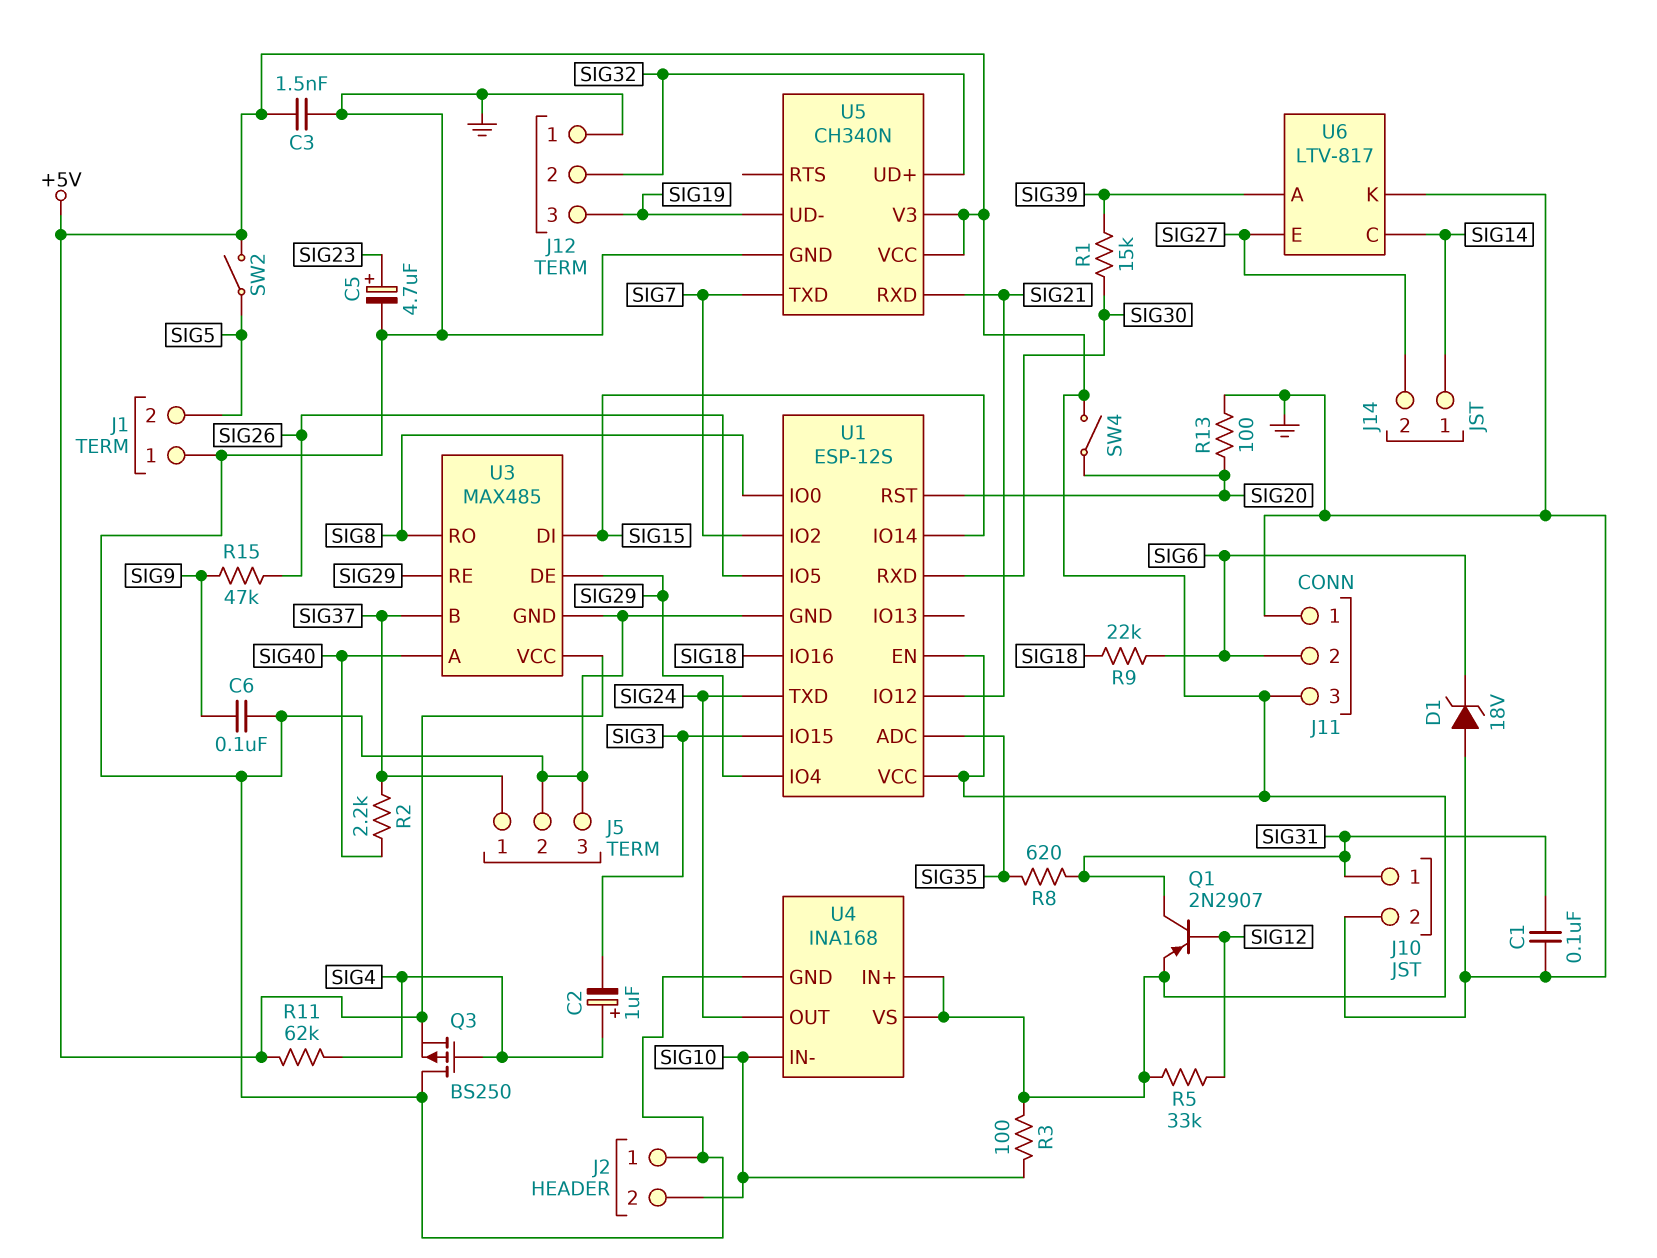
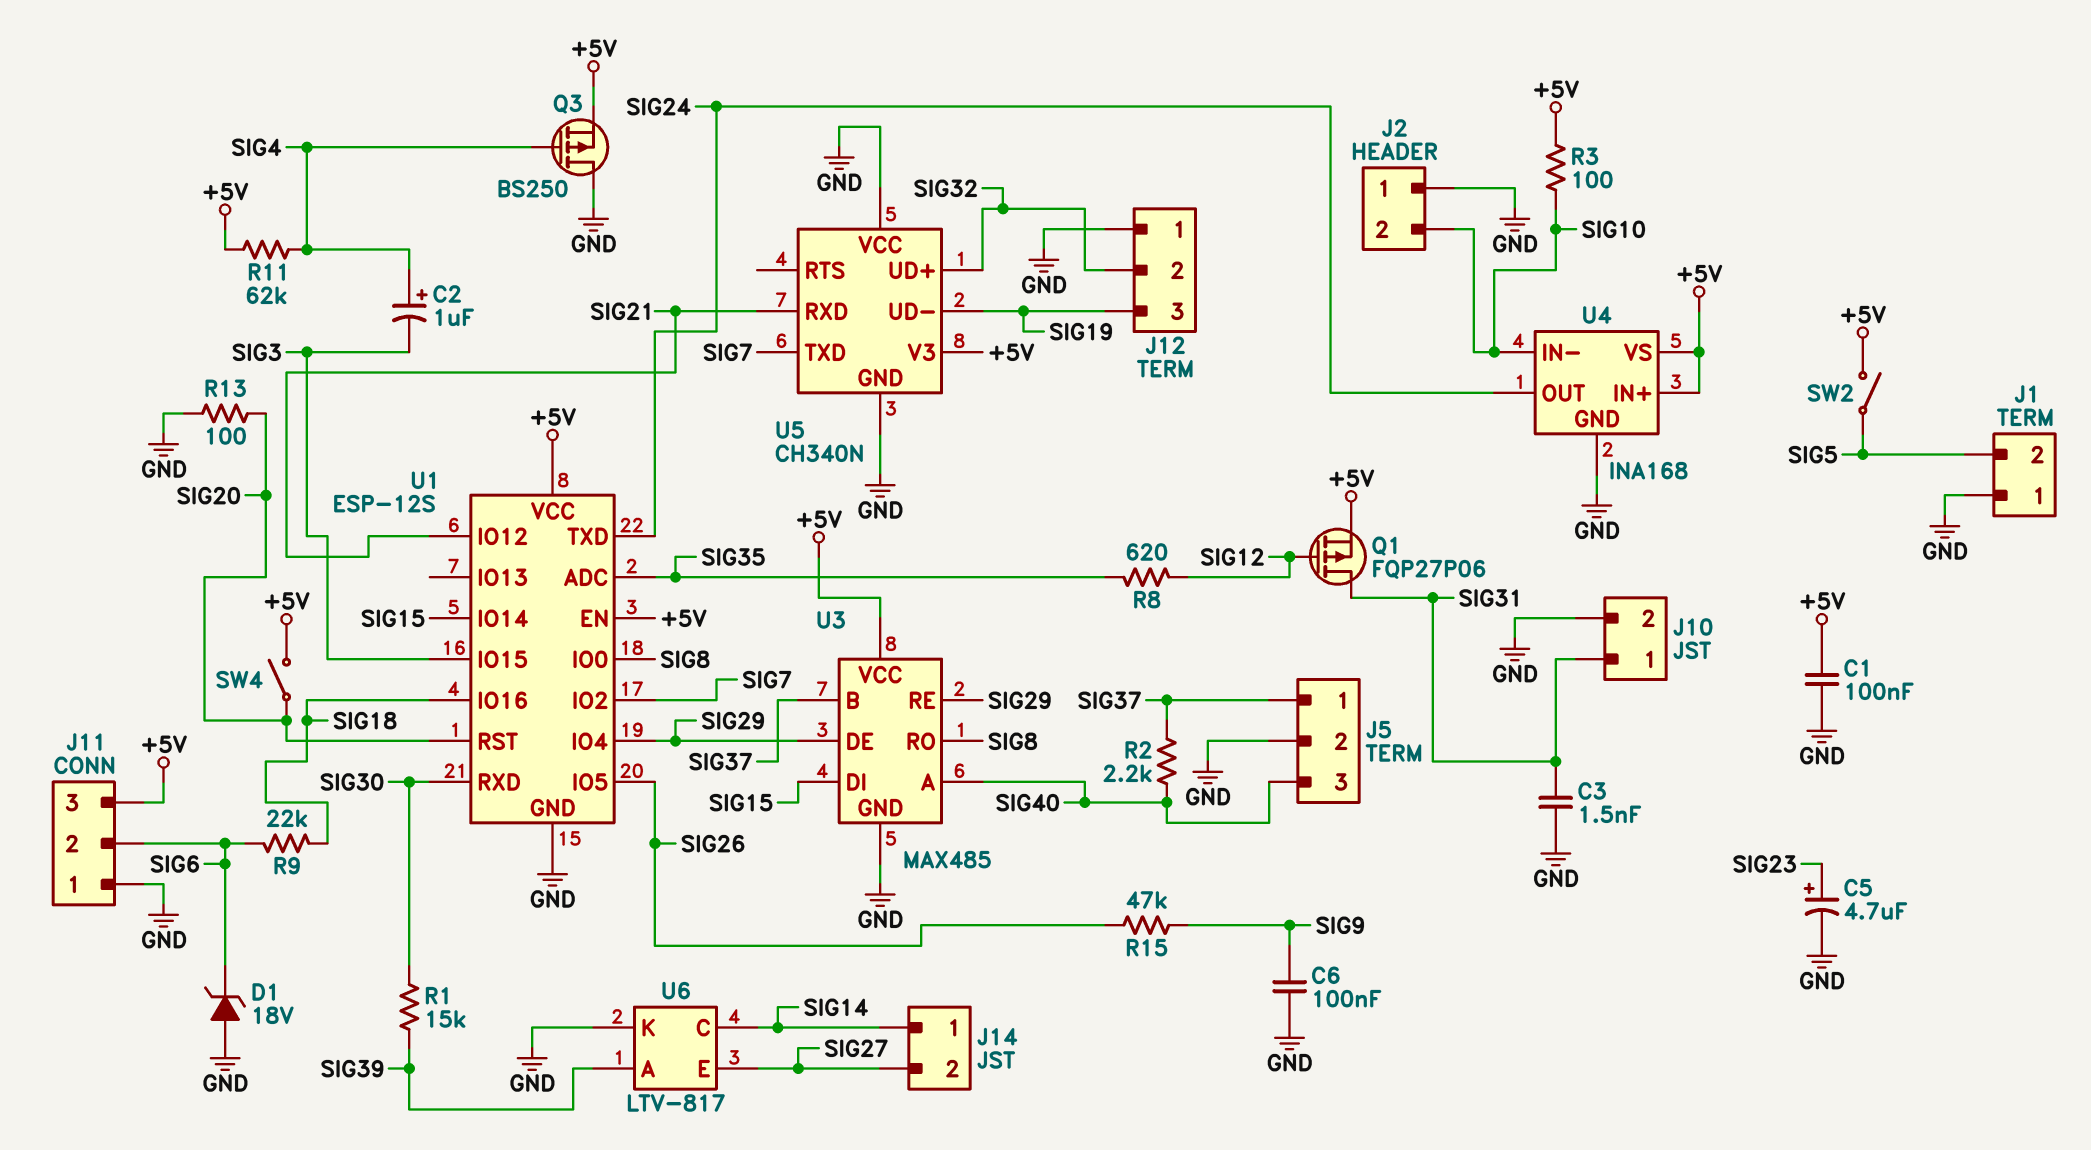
C1: 100nF (GND, SIG31) -> 100nF (+5V, GND)
C3: 1.5nF (+5V, GND) -> 1.5nF (GND, SIG31)
J5 pin 3: GND -> SIG40
Q1: PNP 2N2907 (B SIG12, C SIG31, E +5V) -> PMOS FQP27P06 (G SIG12, D SIG31, S +5V)
R5: 33k (+5V, SIG12) -> none
R8: 620 (SIG31, SIG35) -> 620 (SIG12, SIG35)
U5 pin VCC: +5V -> GND

